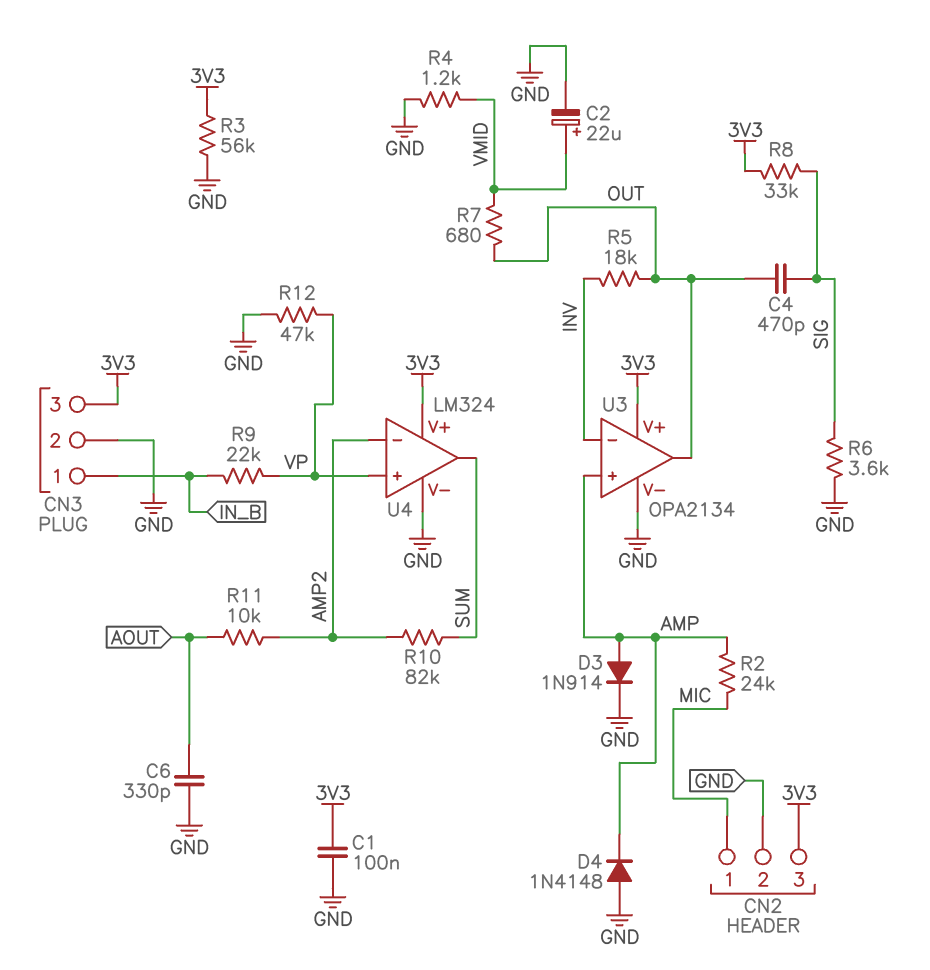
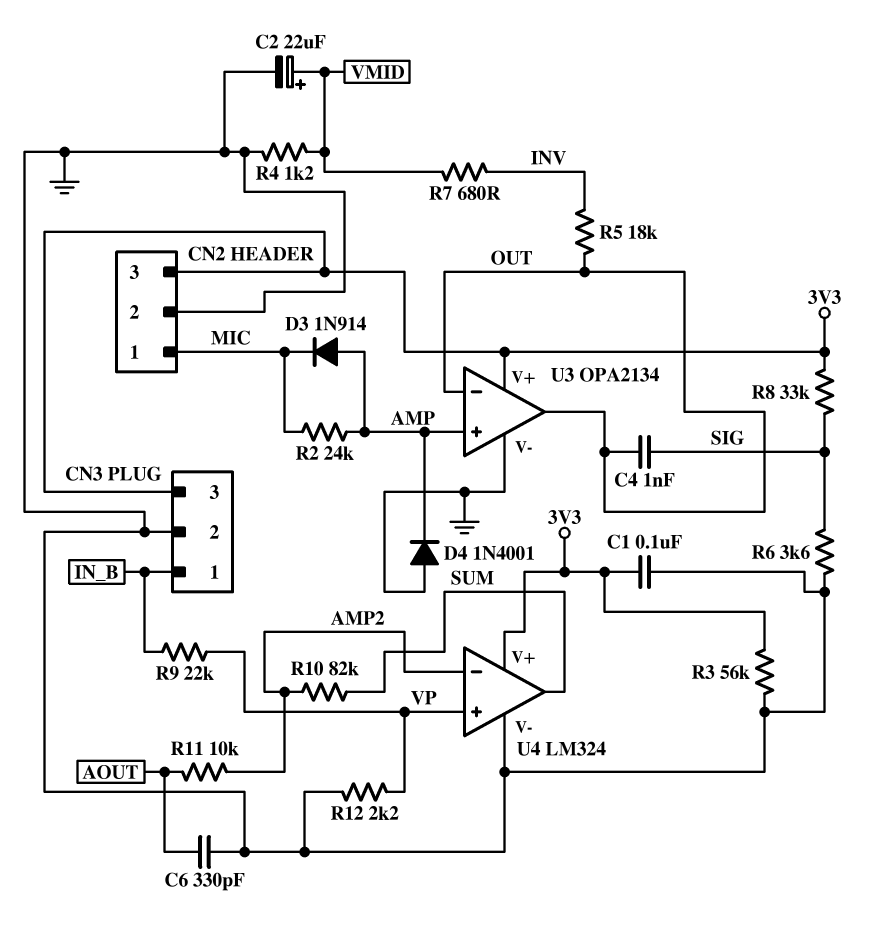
C4: 470pF (OUT, SIG) -> 1nF (OUT, SIG)
D3: diode 1N914 (A AMP, K GND) -> diode 1N914 (A AMP, K MIC)
D4: diode 1N4148 (A GND, K AMP) -> diode 1N4001 (A GND, K AMP)
R7: 680 (OUT, VMID) -> 680 (INV, VMID)
R12: 47k (GND, VP) -> 2.2k (GND, VP)
U3 pin in-: INV -> OUT

